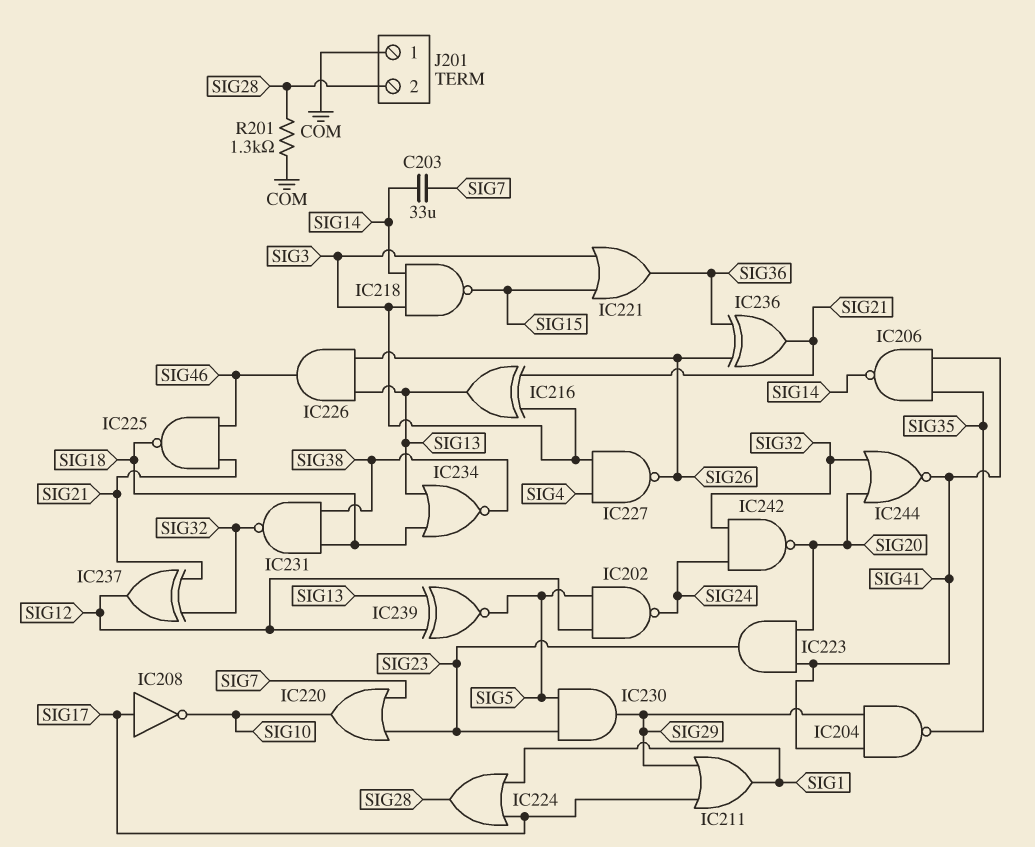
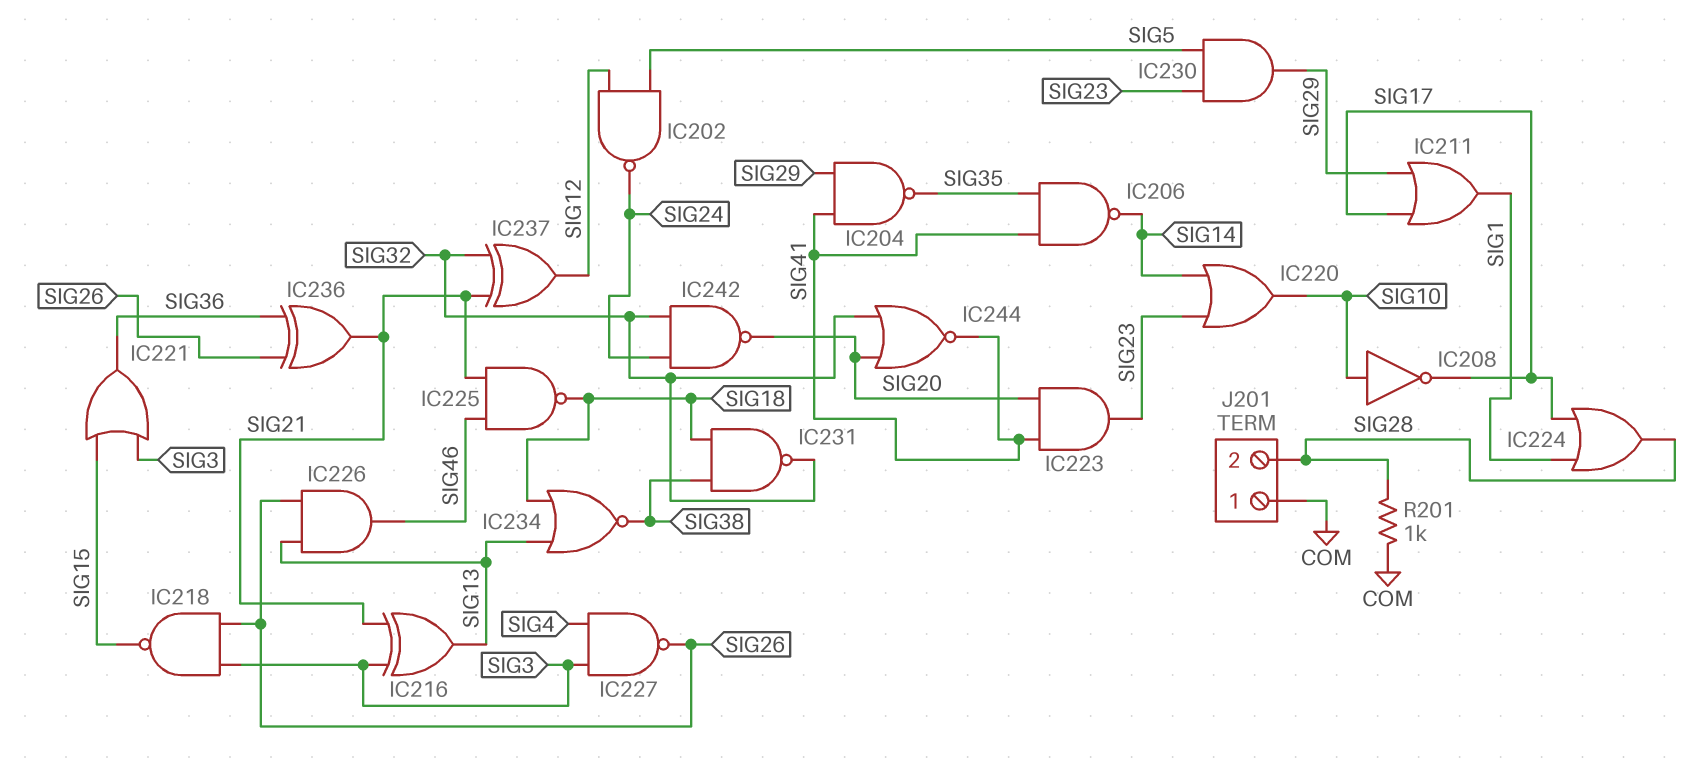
C203: 33uF (SIG7, SIG14) -> none
IC208: NOT (in SIG17, out SIG10) -> NOT (in SIG10, out SIG17)
IC218: NAND (in SIG3, in SIG14, out SIG15) -> NAND (in SIG3, in SIG26, out SIG15)
IC220: OR (in SIG7, in SIG23, out SIG10) -> OR (in SIG14, in SIG23, out SIG10)
IC239: XNOR (in SIG12, in SIG13, out SIG5) -> none
R201: 1.3k (COM, SIG28) -> 1k (COM, SIG28)

